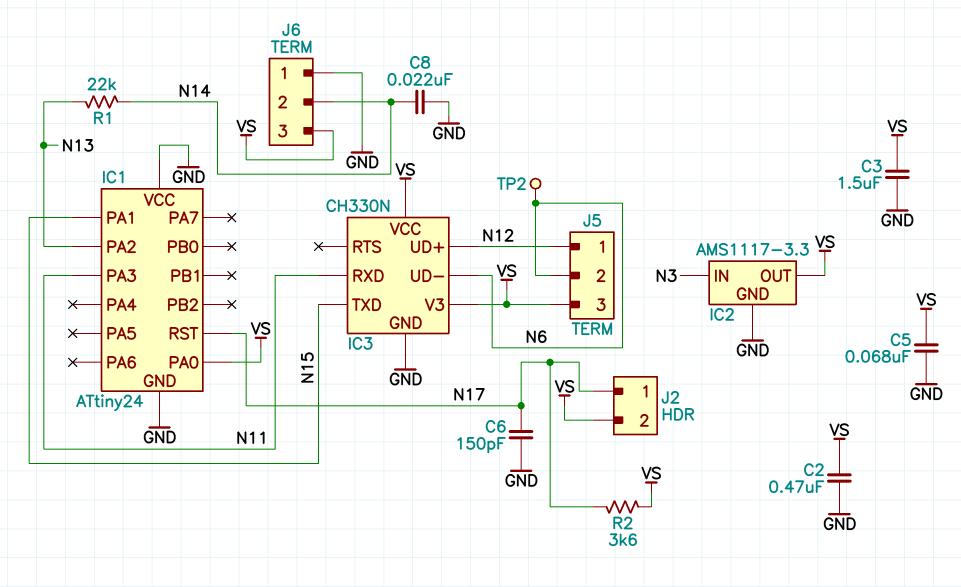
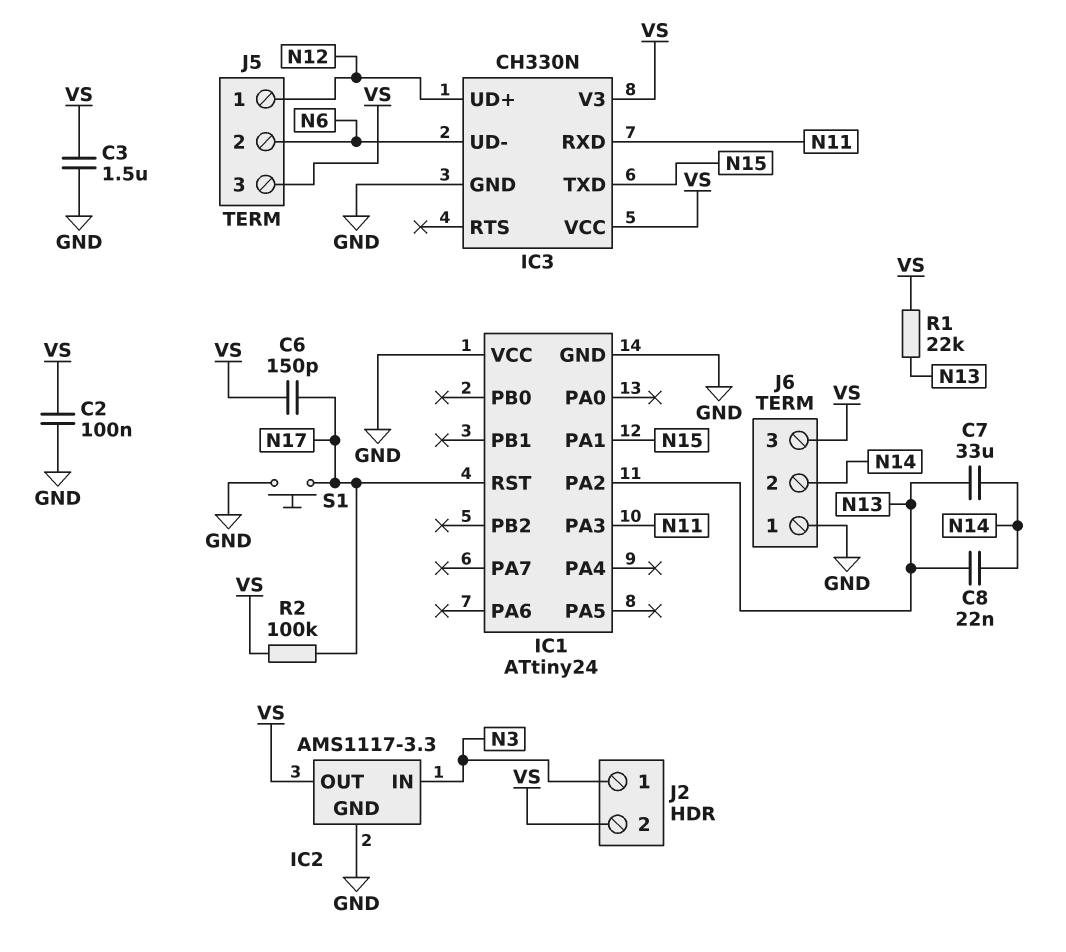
C2: 470nF (GND, VS) -> 100nF (GND, VS)
C5: 68nF (GND, VS) -> none
C6: 150pF (GND, N17) -> 150pF (N17, VS)
C7: none -> 33uF (N13, N14)
C8: 22nF (GND, N14) -> 22nF (N13, N14)
IC1 pin PA0: VS -> none
J2 pin 1: N17 -> N3
R1: 22k (N13, N14) -> 22k (N13, VS)
R2: 3.6k (N17, VS) -> 100k (N17, VS)
S1: none -> button (GND, N17)
TP2: test point (N6) -> none

